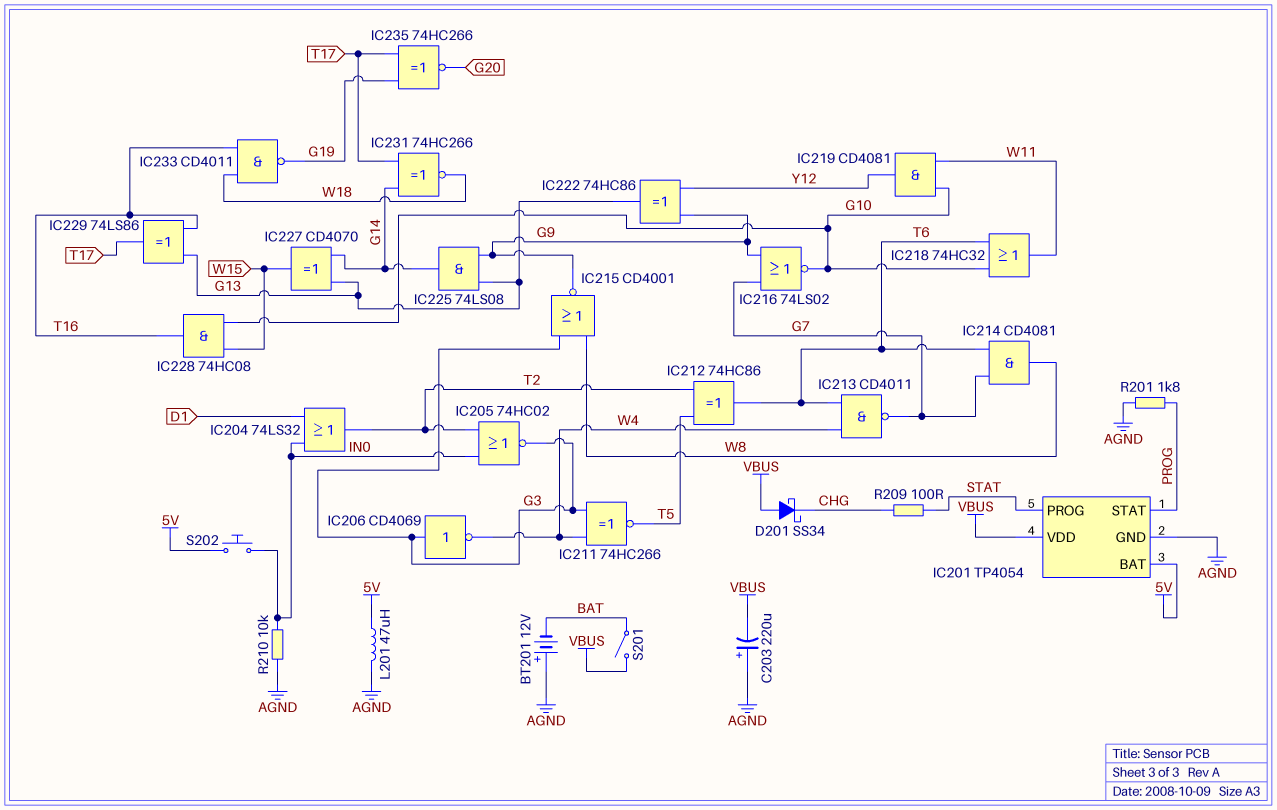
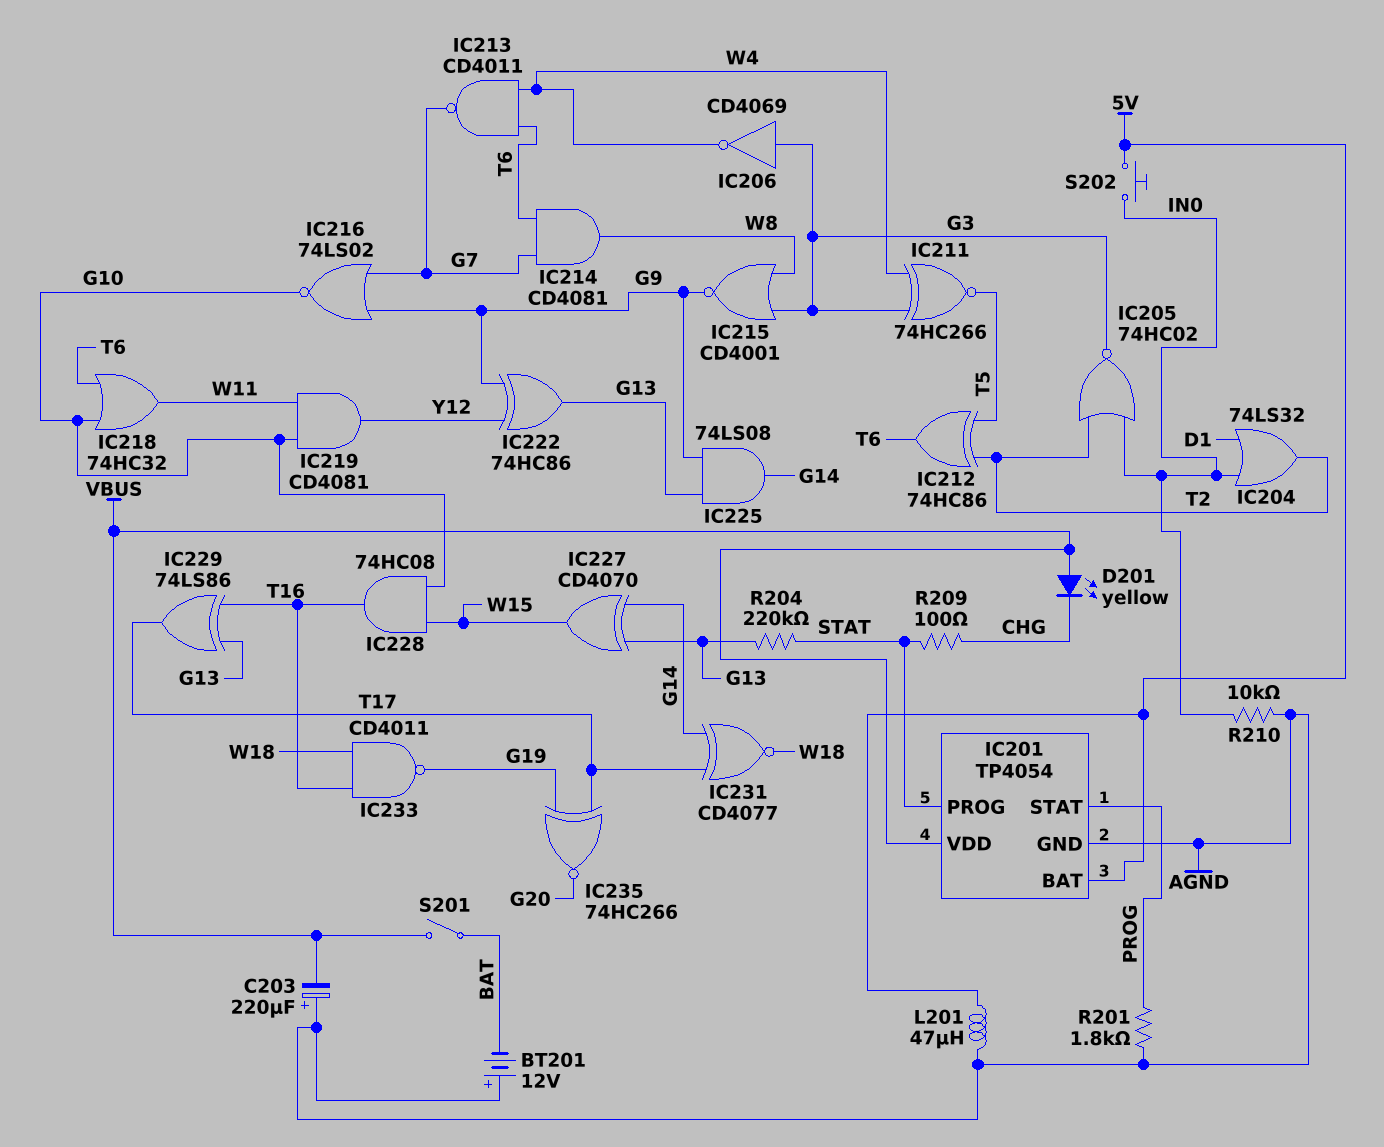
D201: schottky SS34 (A VBUS, K CHG) -> LED yellow (A VBUS, K CHG)
IC231: XNOR 74HC266 (in G14, in T17, out W18) -> XNOR CD4077 (in G14, in T17, out W18)
R204: none -> 220k (G13, STAT)

